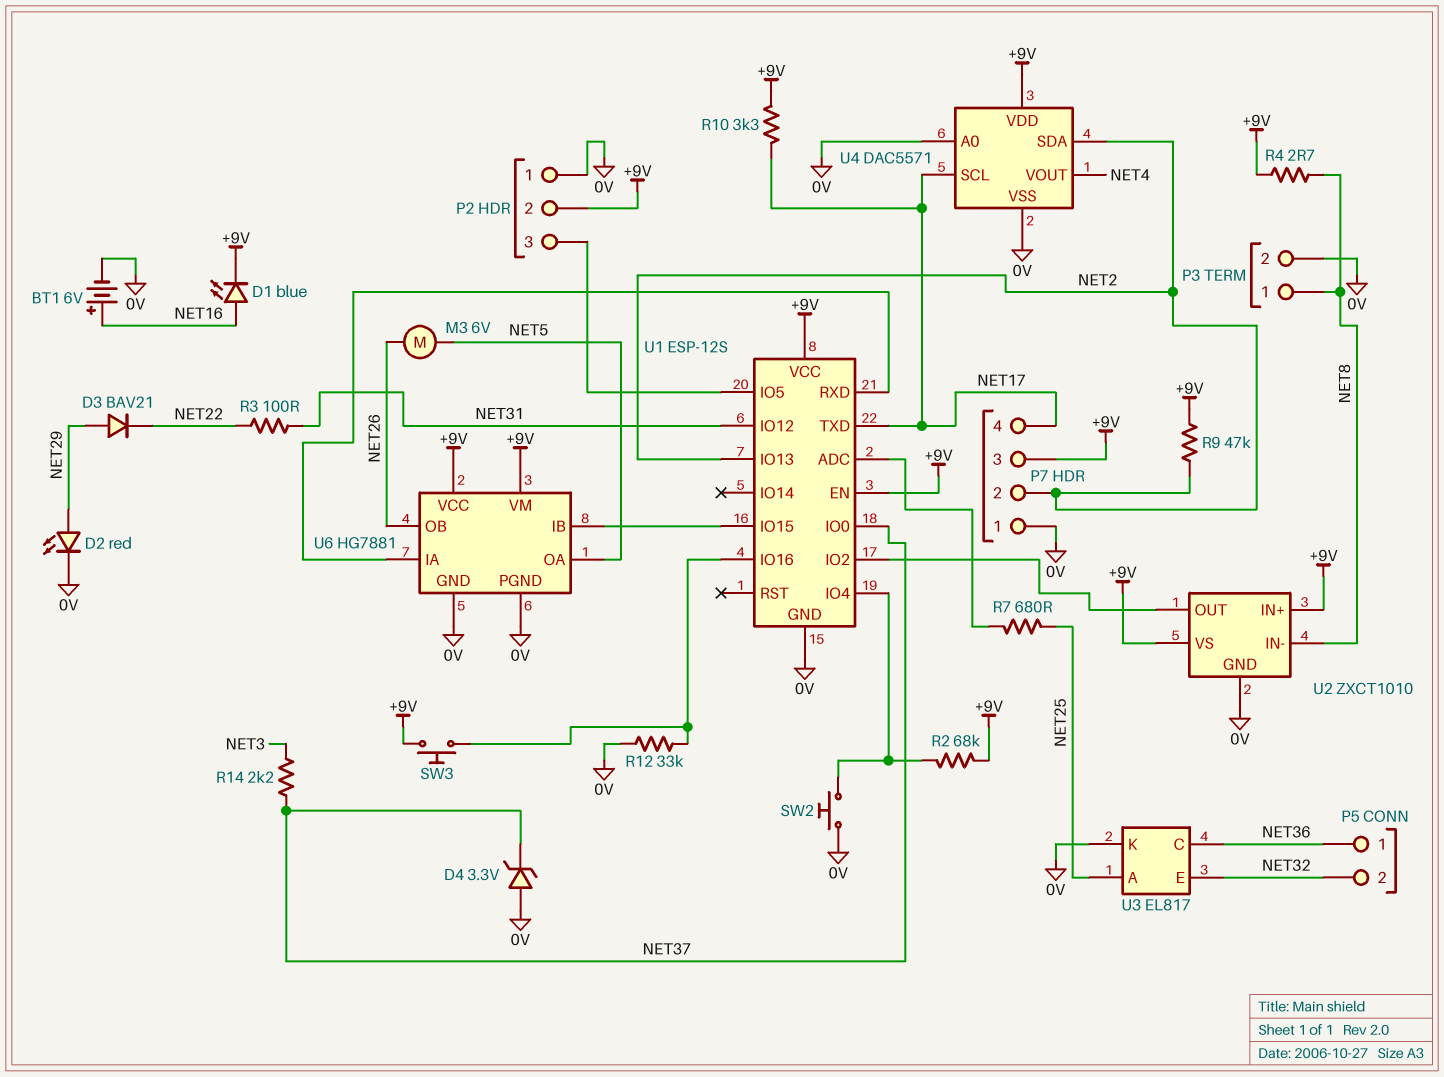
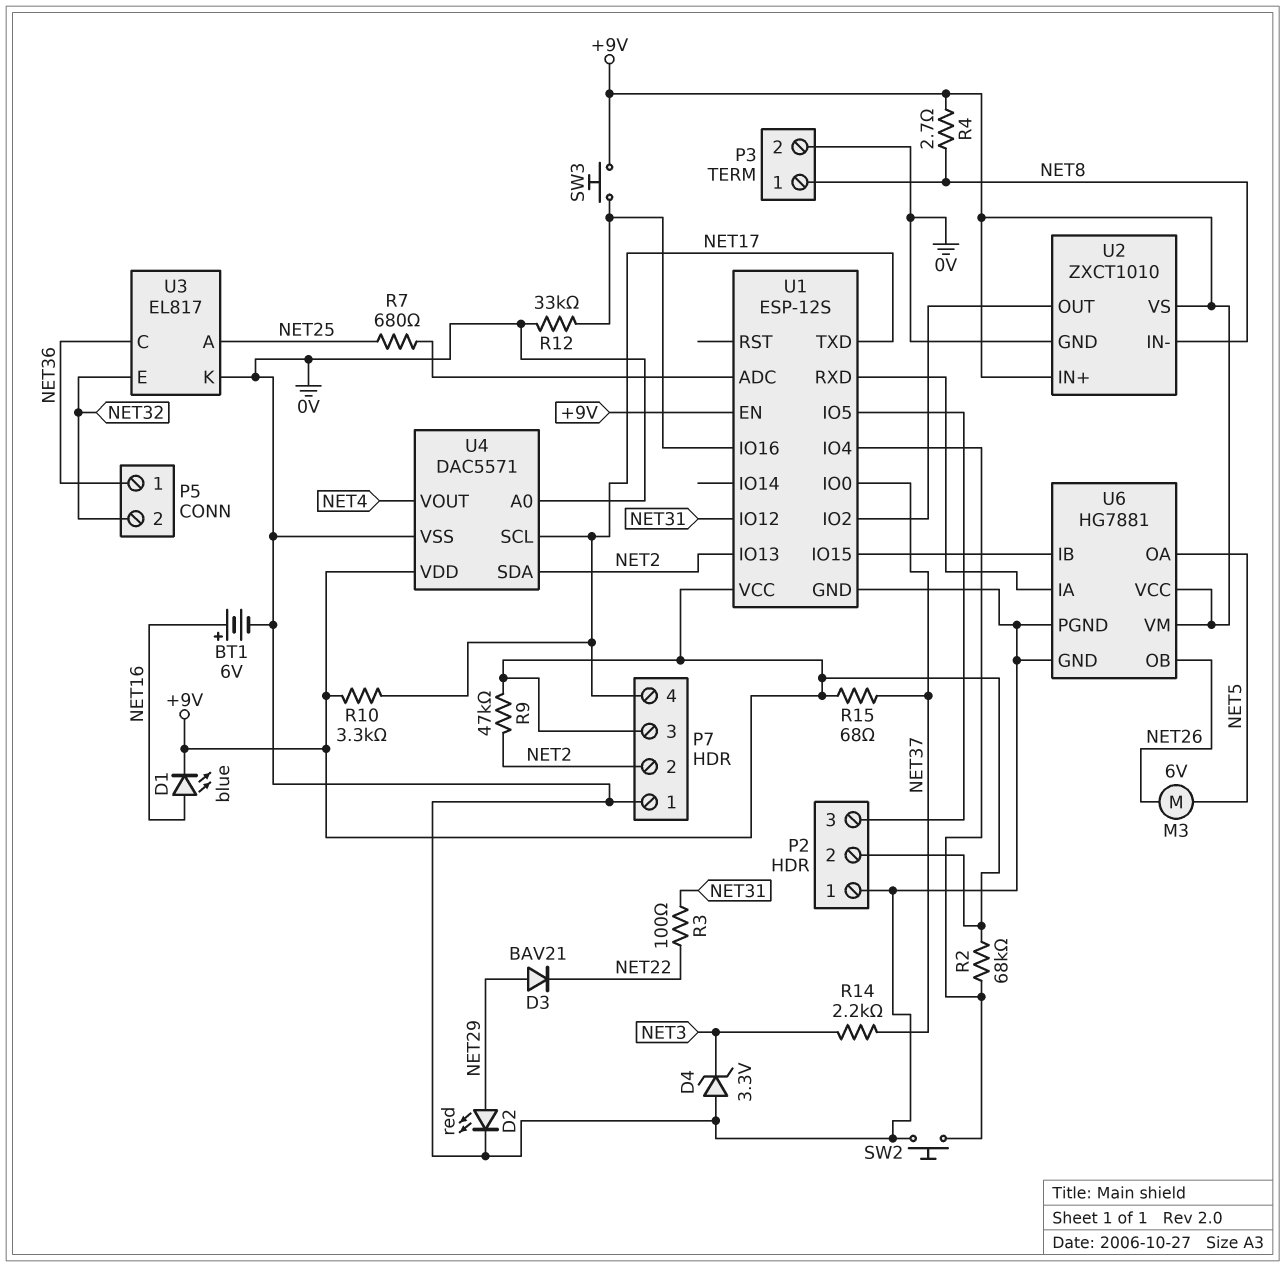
D4: zener 3.3V (A 0V, K NET37) -> zener 3.3V (A 0V, K NET3)
R15: none -> 68 (+9V, NET37)

